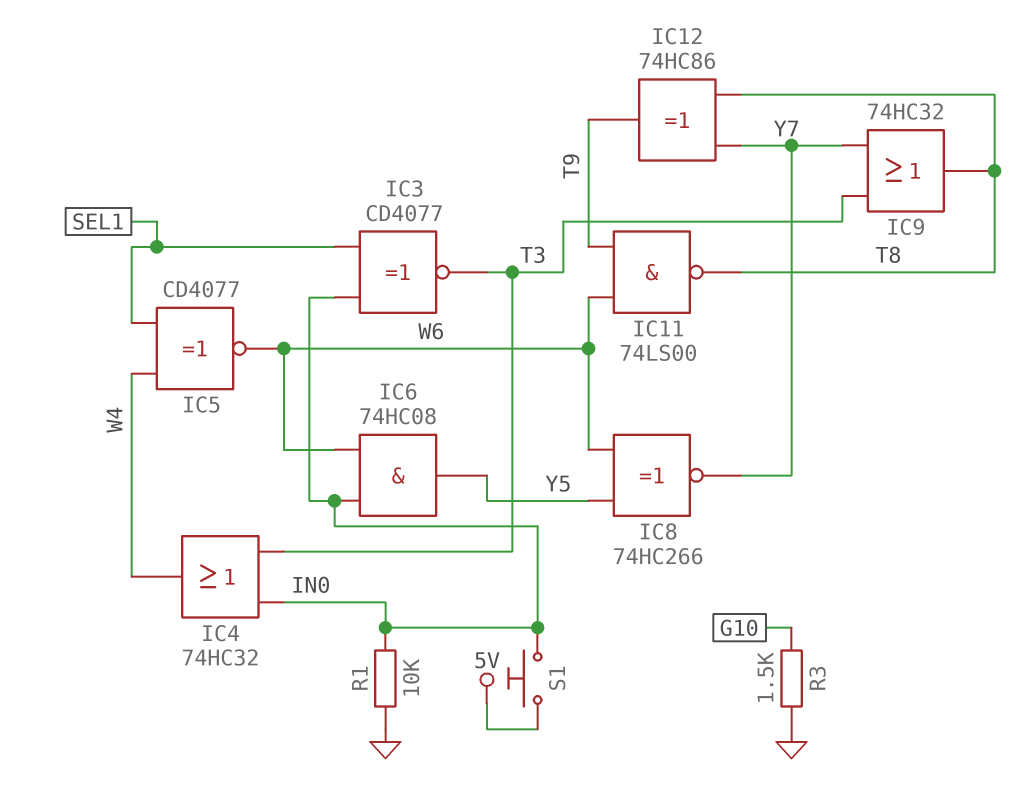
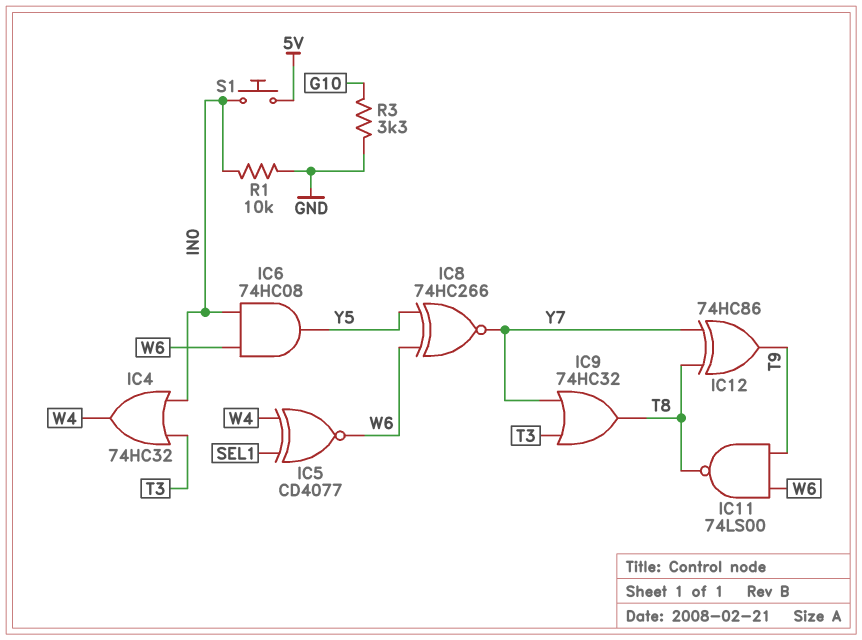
IC3: XNOR CD4077 (in IN0, in SEL1, out T3) -> none
R3: 1.5k (G10, GND) -> 3.3k (G10, GND)

